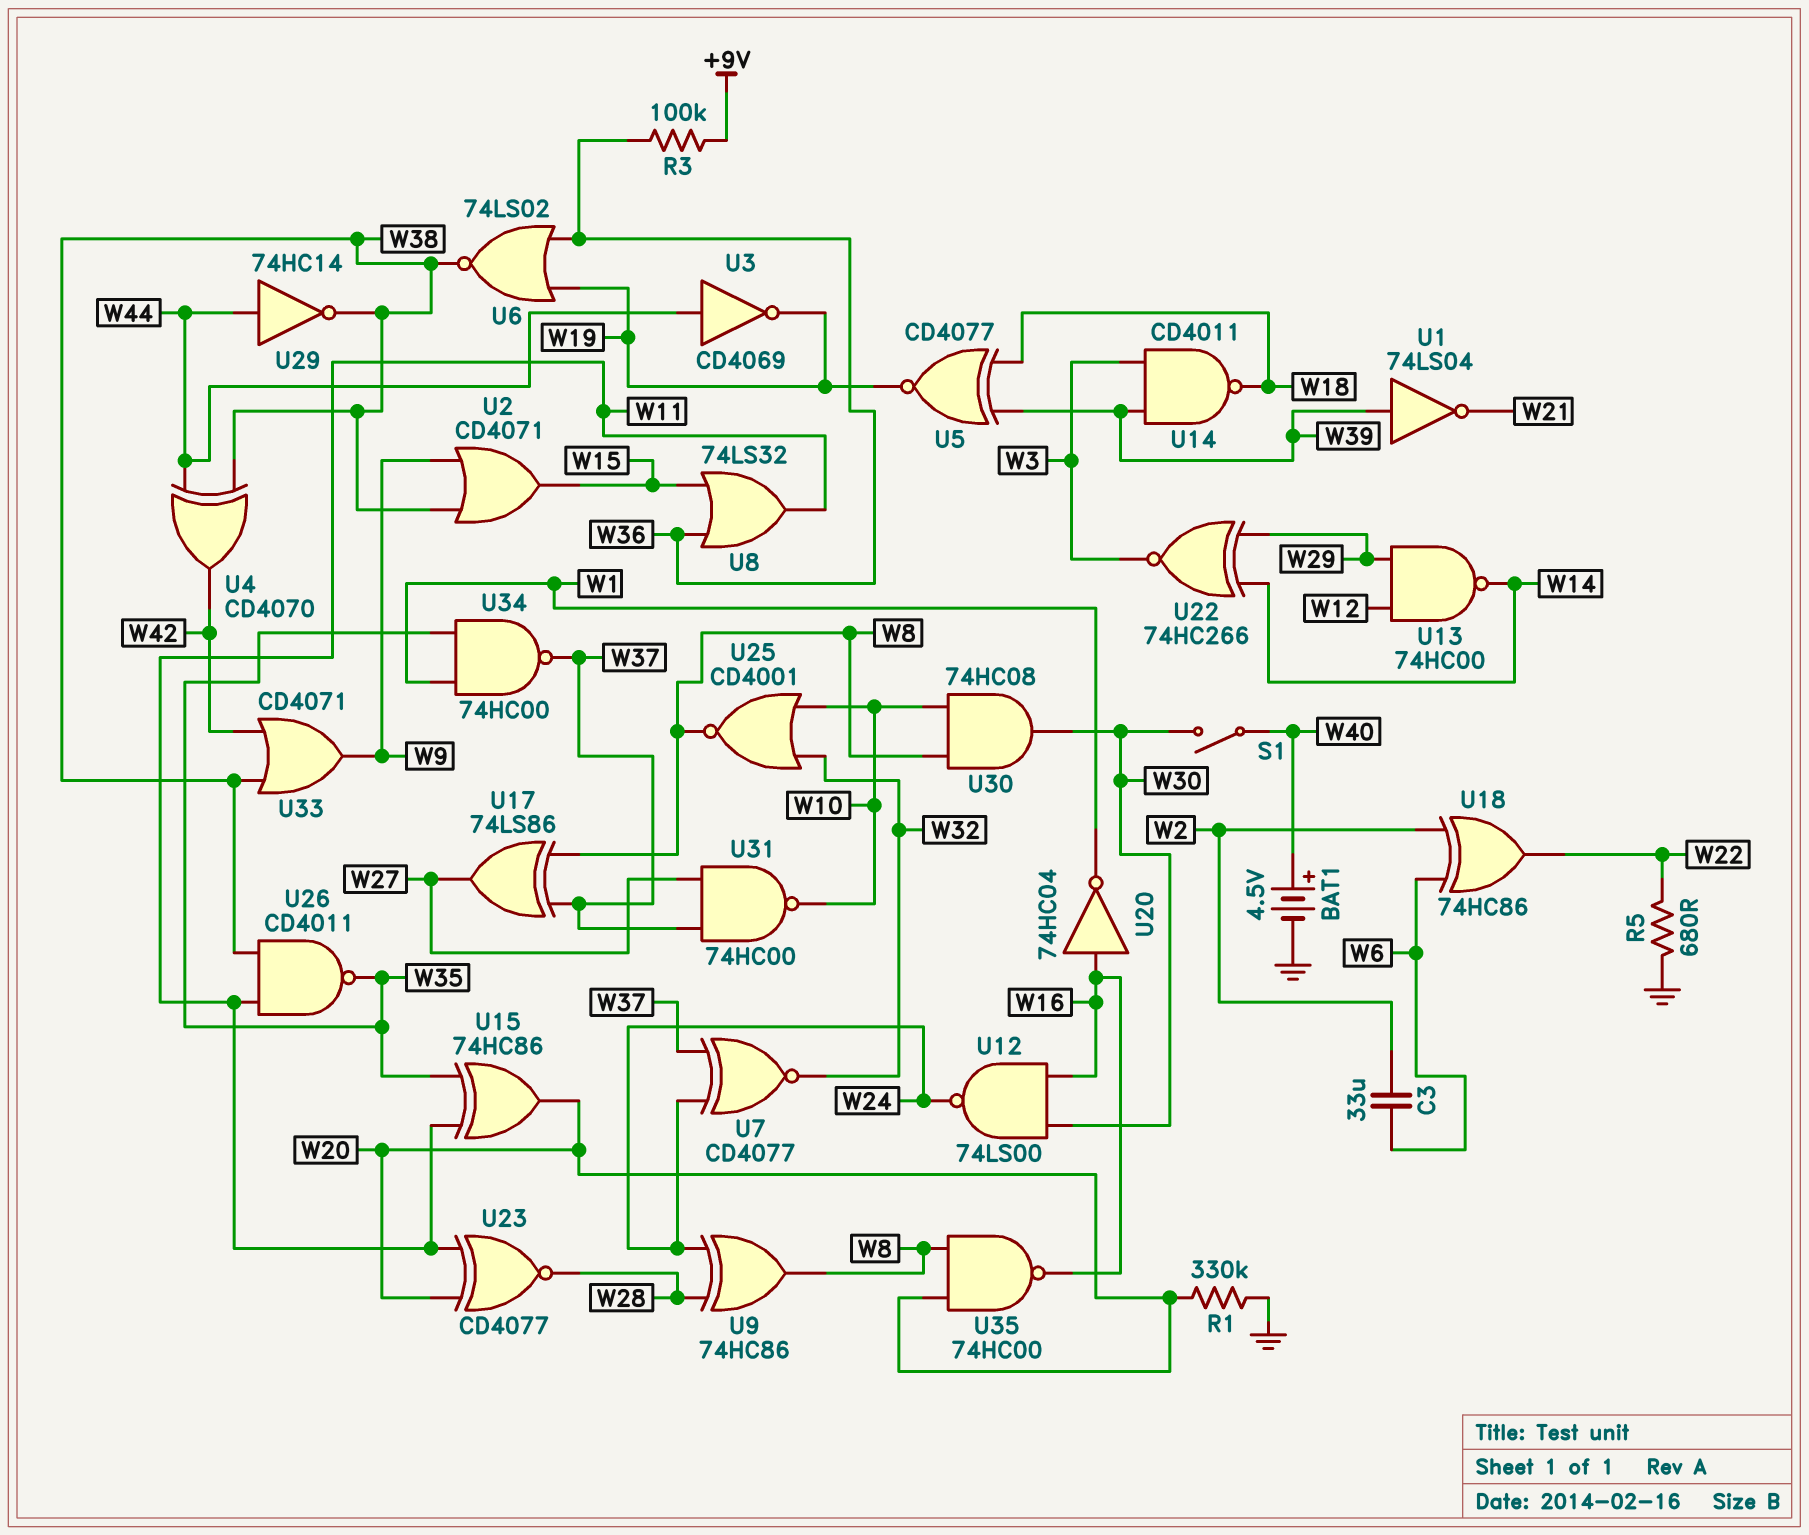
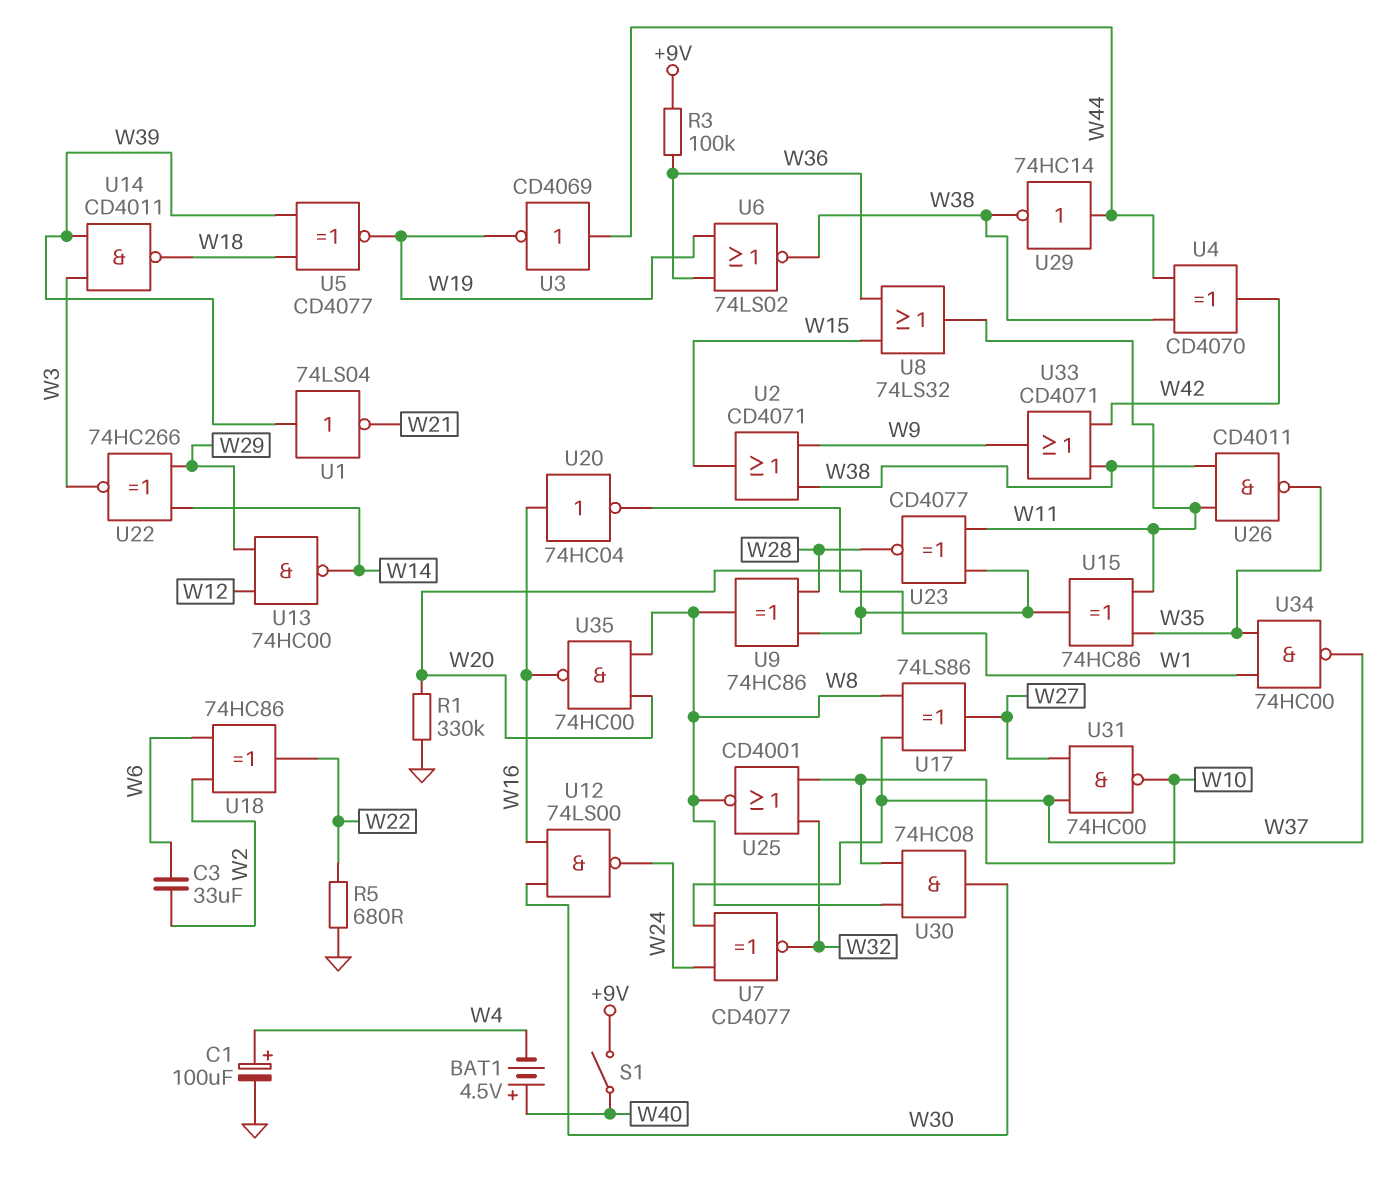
BAT1: 4.5V (plus W40, minus GND) -> 4.5V (plus W40, minus W4)
C1: none -> 100uF (plus W4, minus GND)
S1: switch (W30, W40) -> switch (+9V, W40)
U9: XOR 74HC86 (in W24, in W28, out W8) -> XOR 74HC86 (in W20, in W28, out W8)

